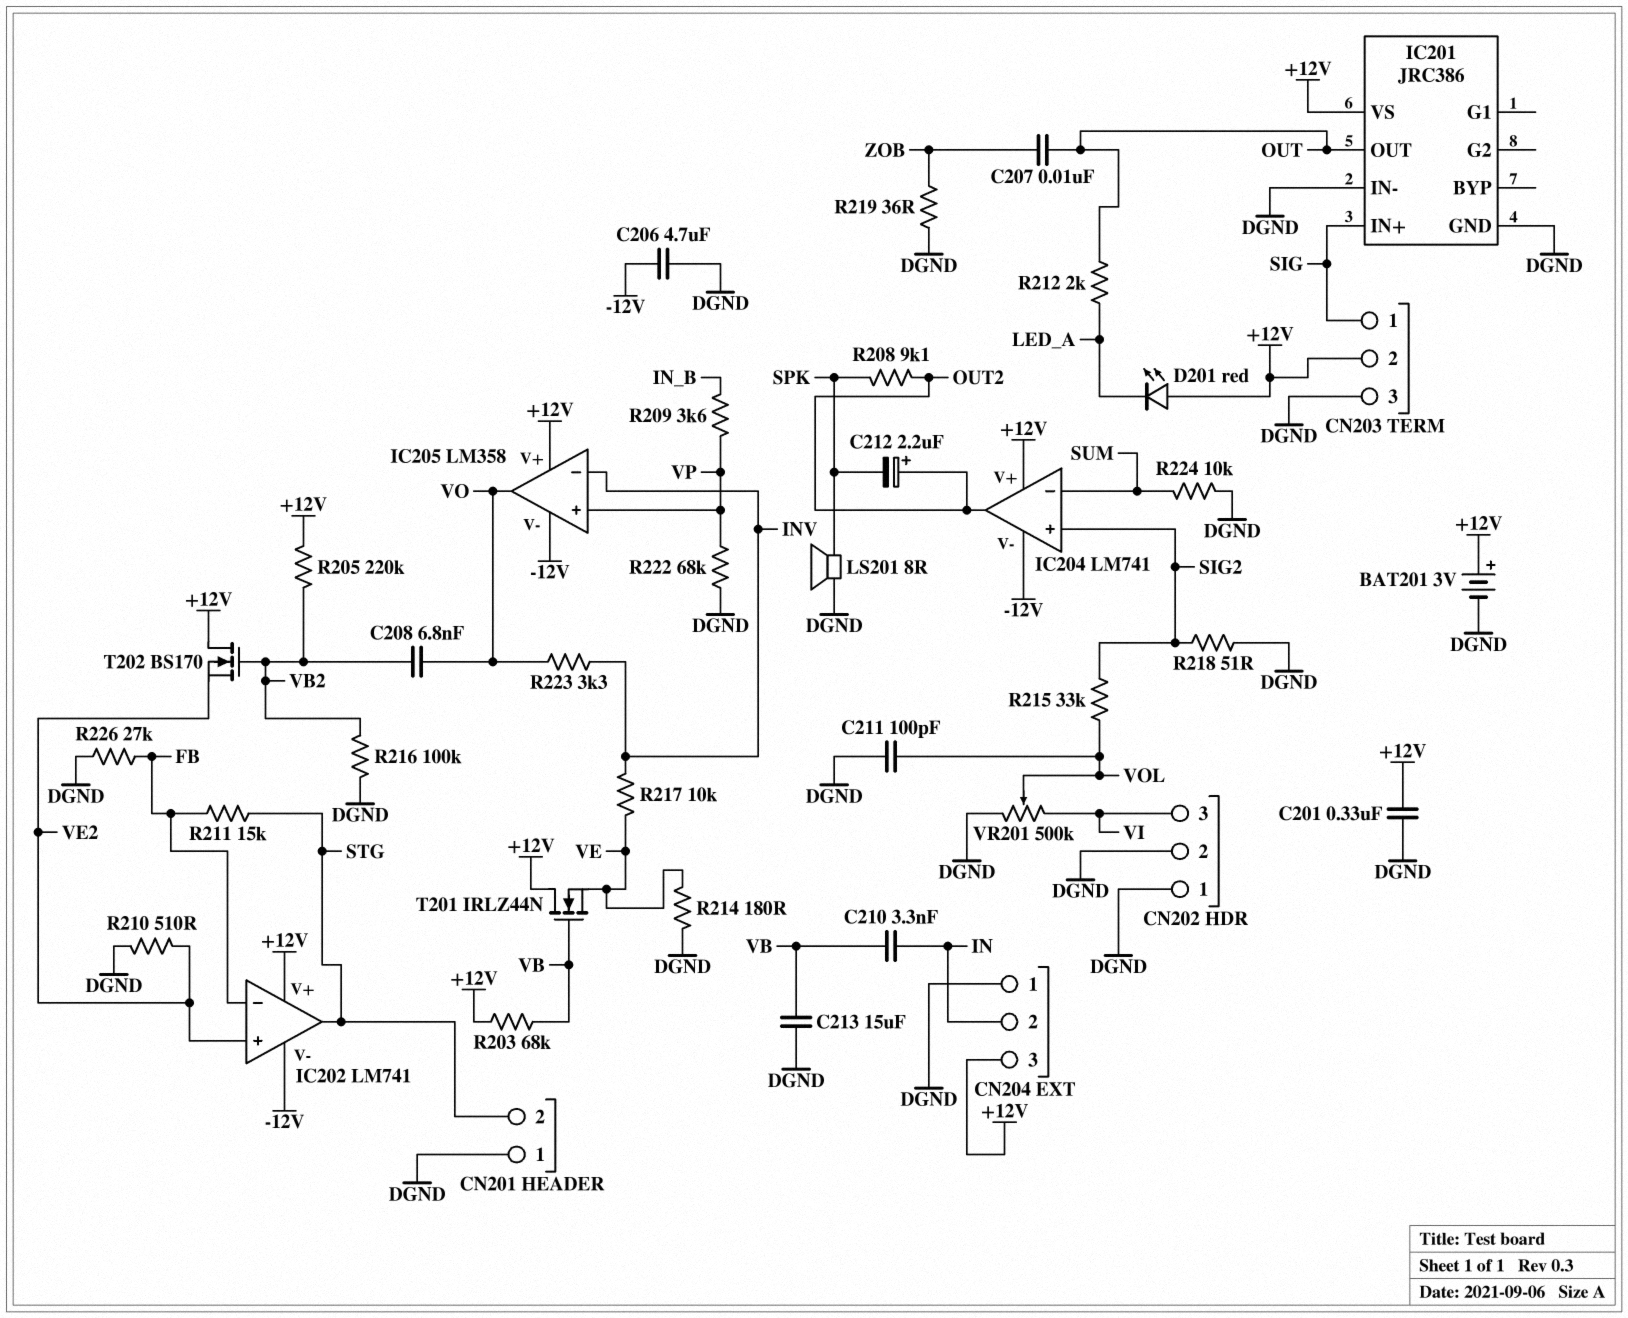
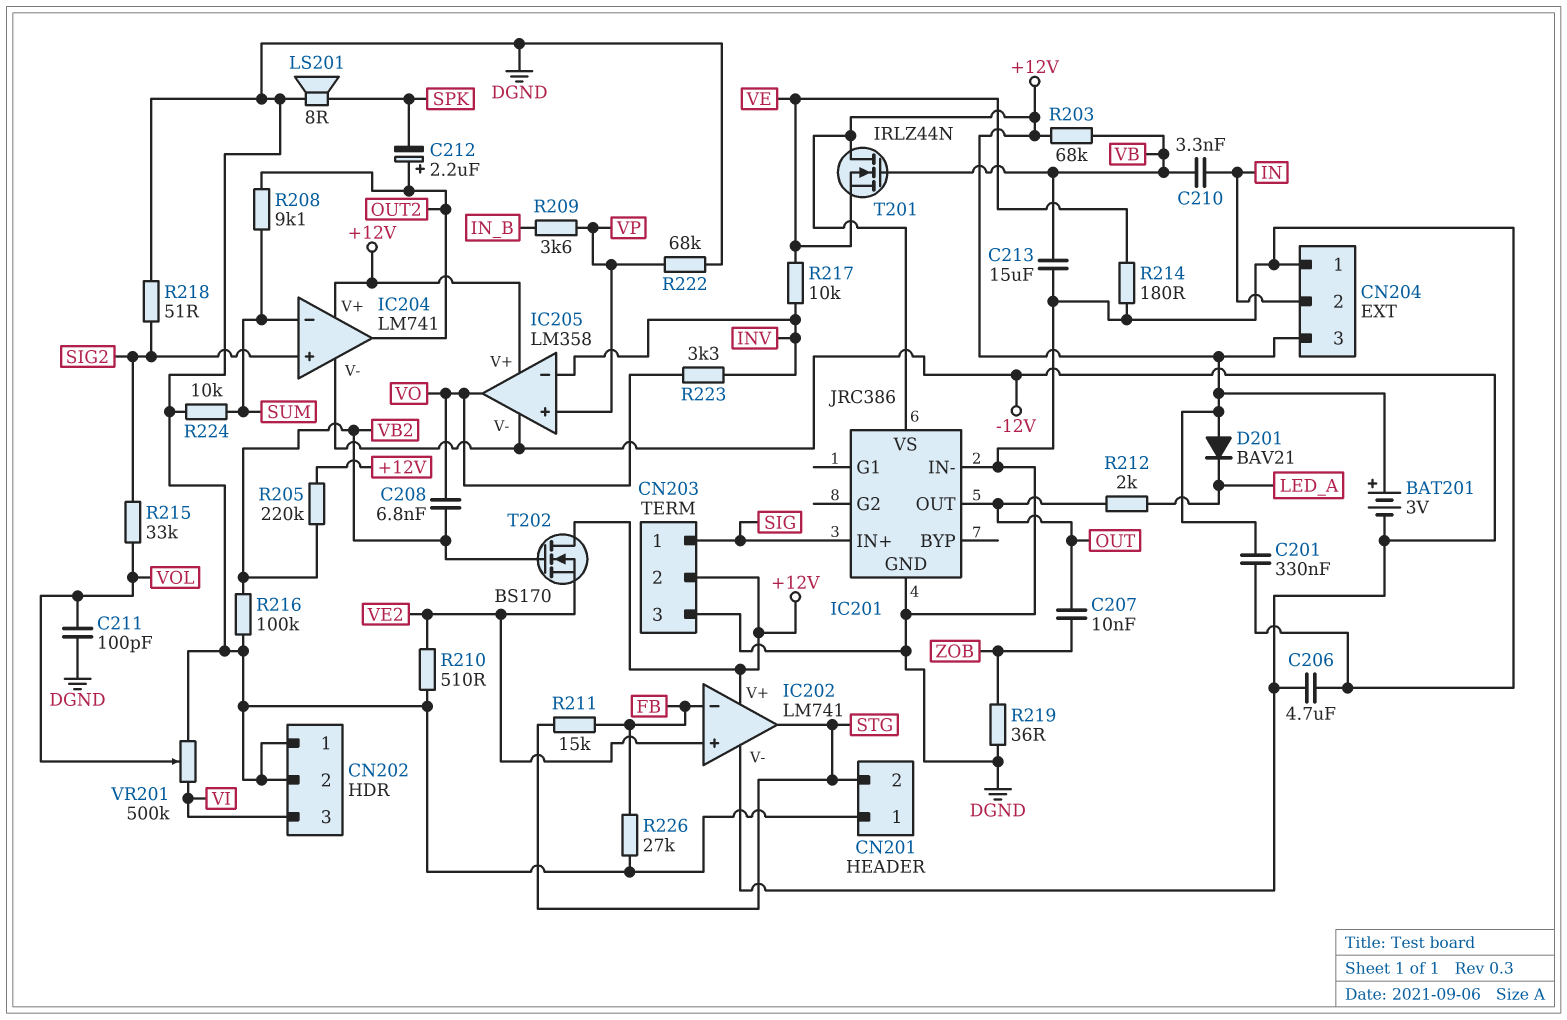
BAT201: 3V (plus +12V, minus DGND) -> 3V (plus +12V, minus -12V)
D201: LED red (A +12V, K LED_A) -> diode BAV21 (A +12V, K LED_A)
R208: 9.1k (OUT2, SPK) -> 9.1k (OUT2, SUM)

